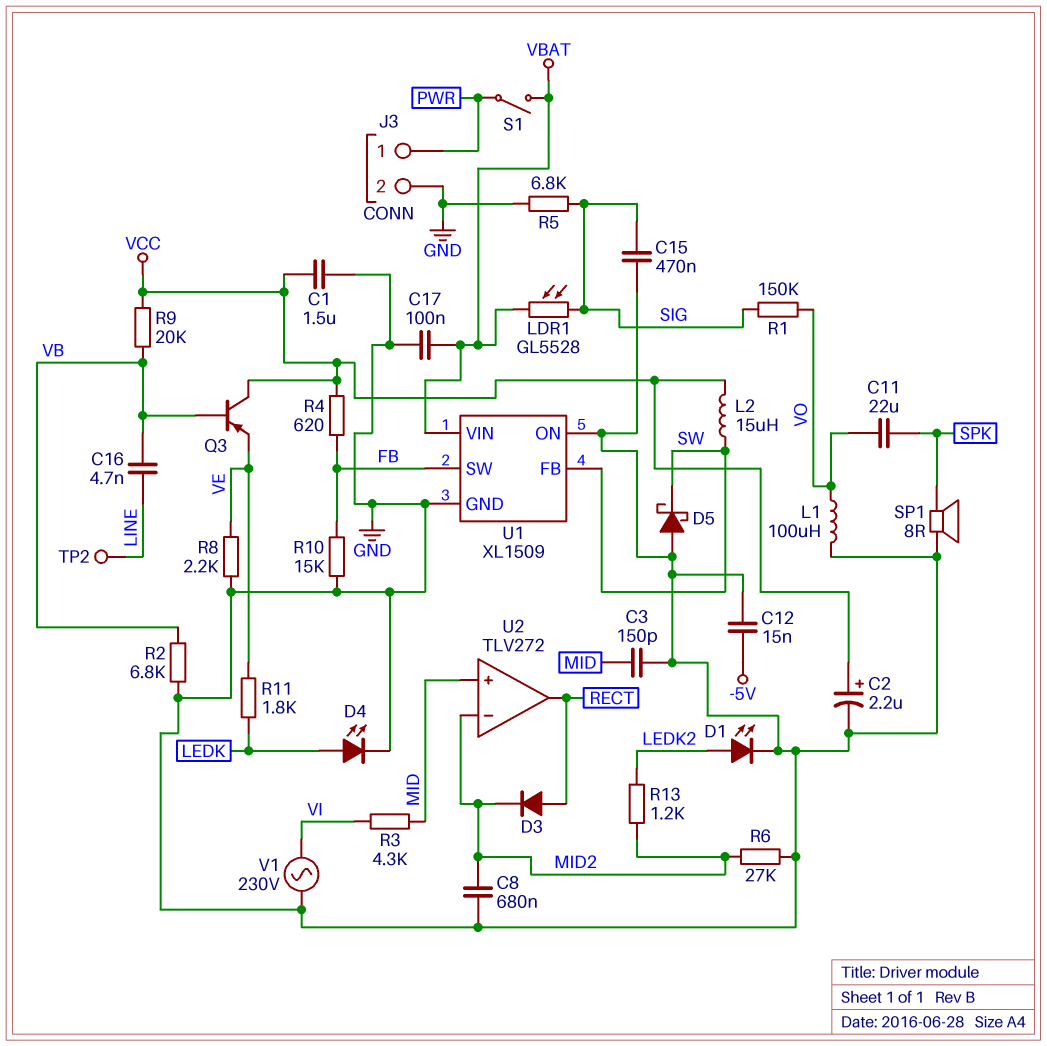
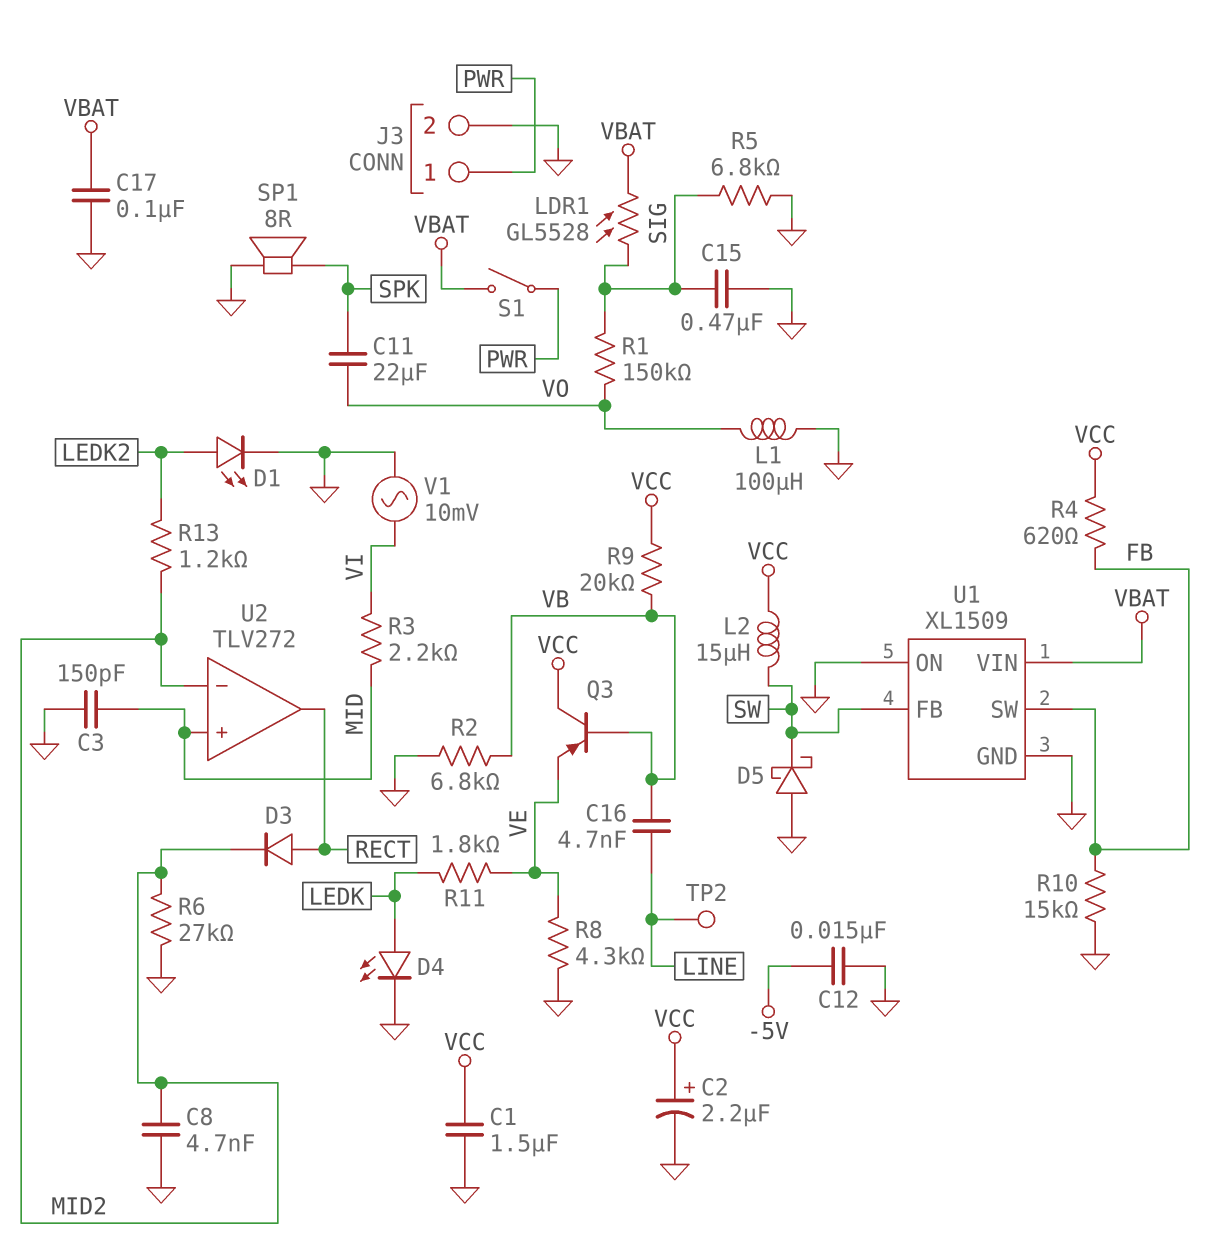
C8: 680nF (GND, MID2) -> 4.7nF (GND, MID2)
R3: 4.3k (MID, VI) -> 2.2k (MID, VI)
R8: 2.2k (GND, VE) -> 4.3k (GND, VE)
V1: AC 230V (GND, VI) -> AC 10mV (GND, VI)

